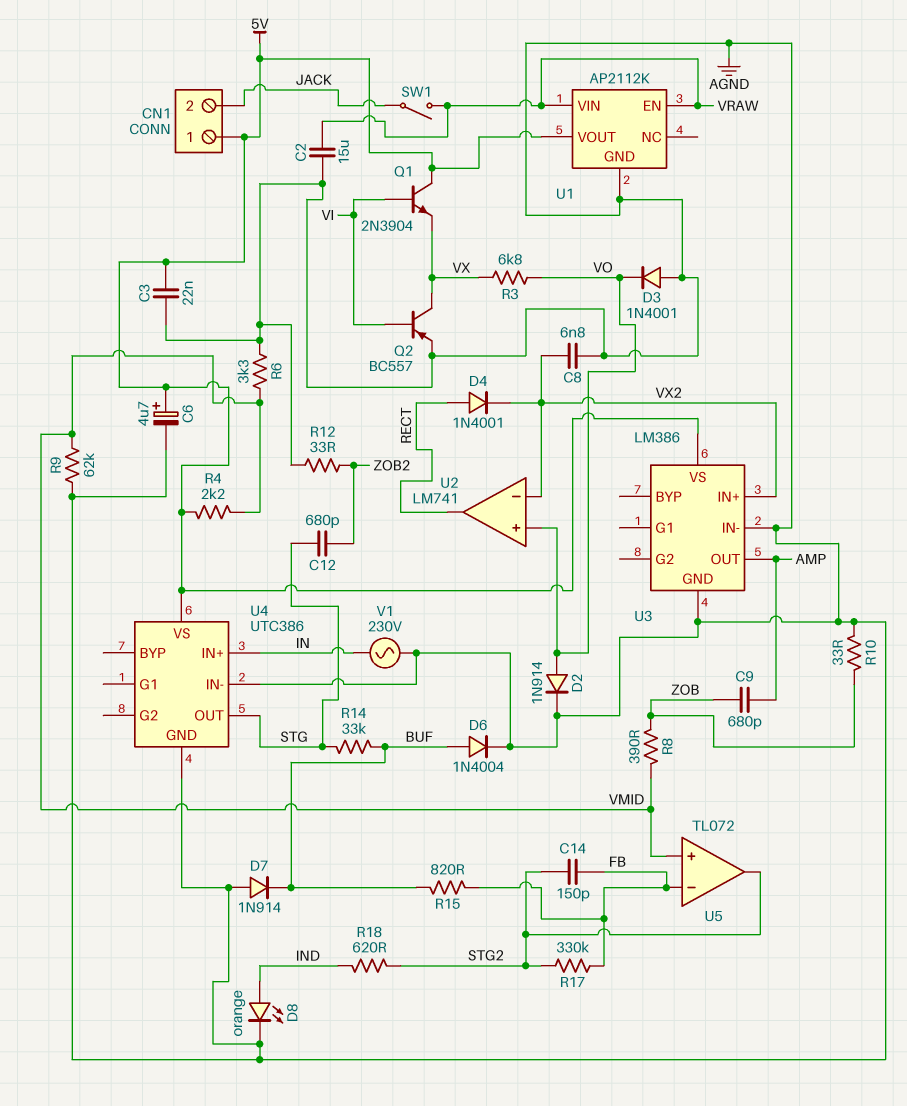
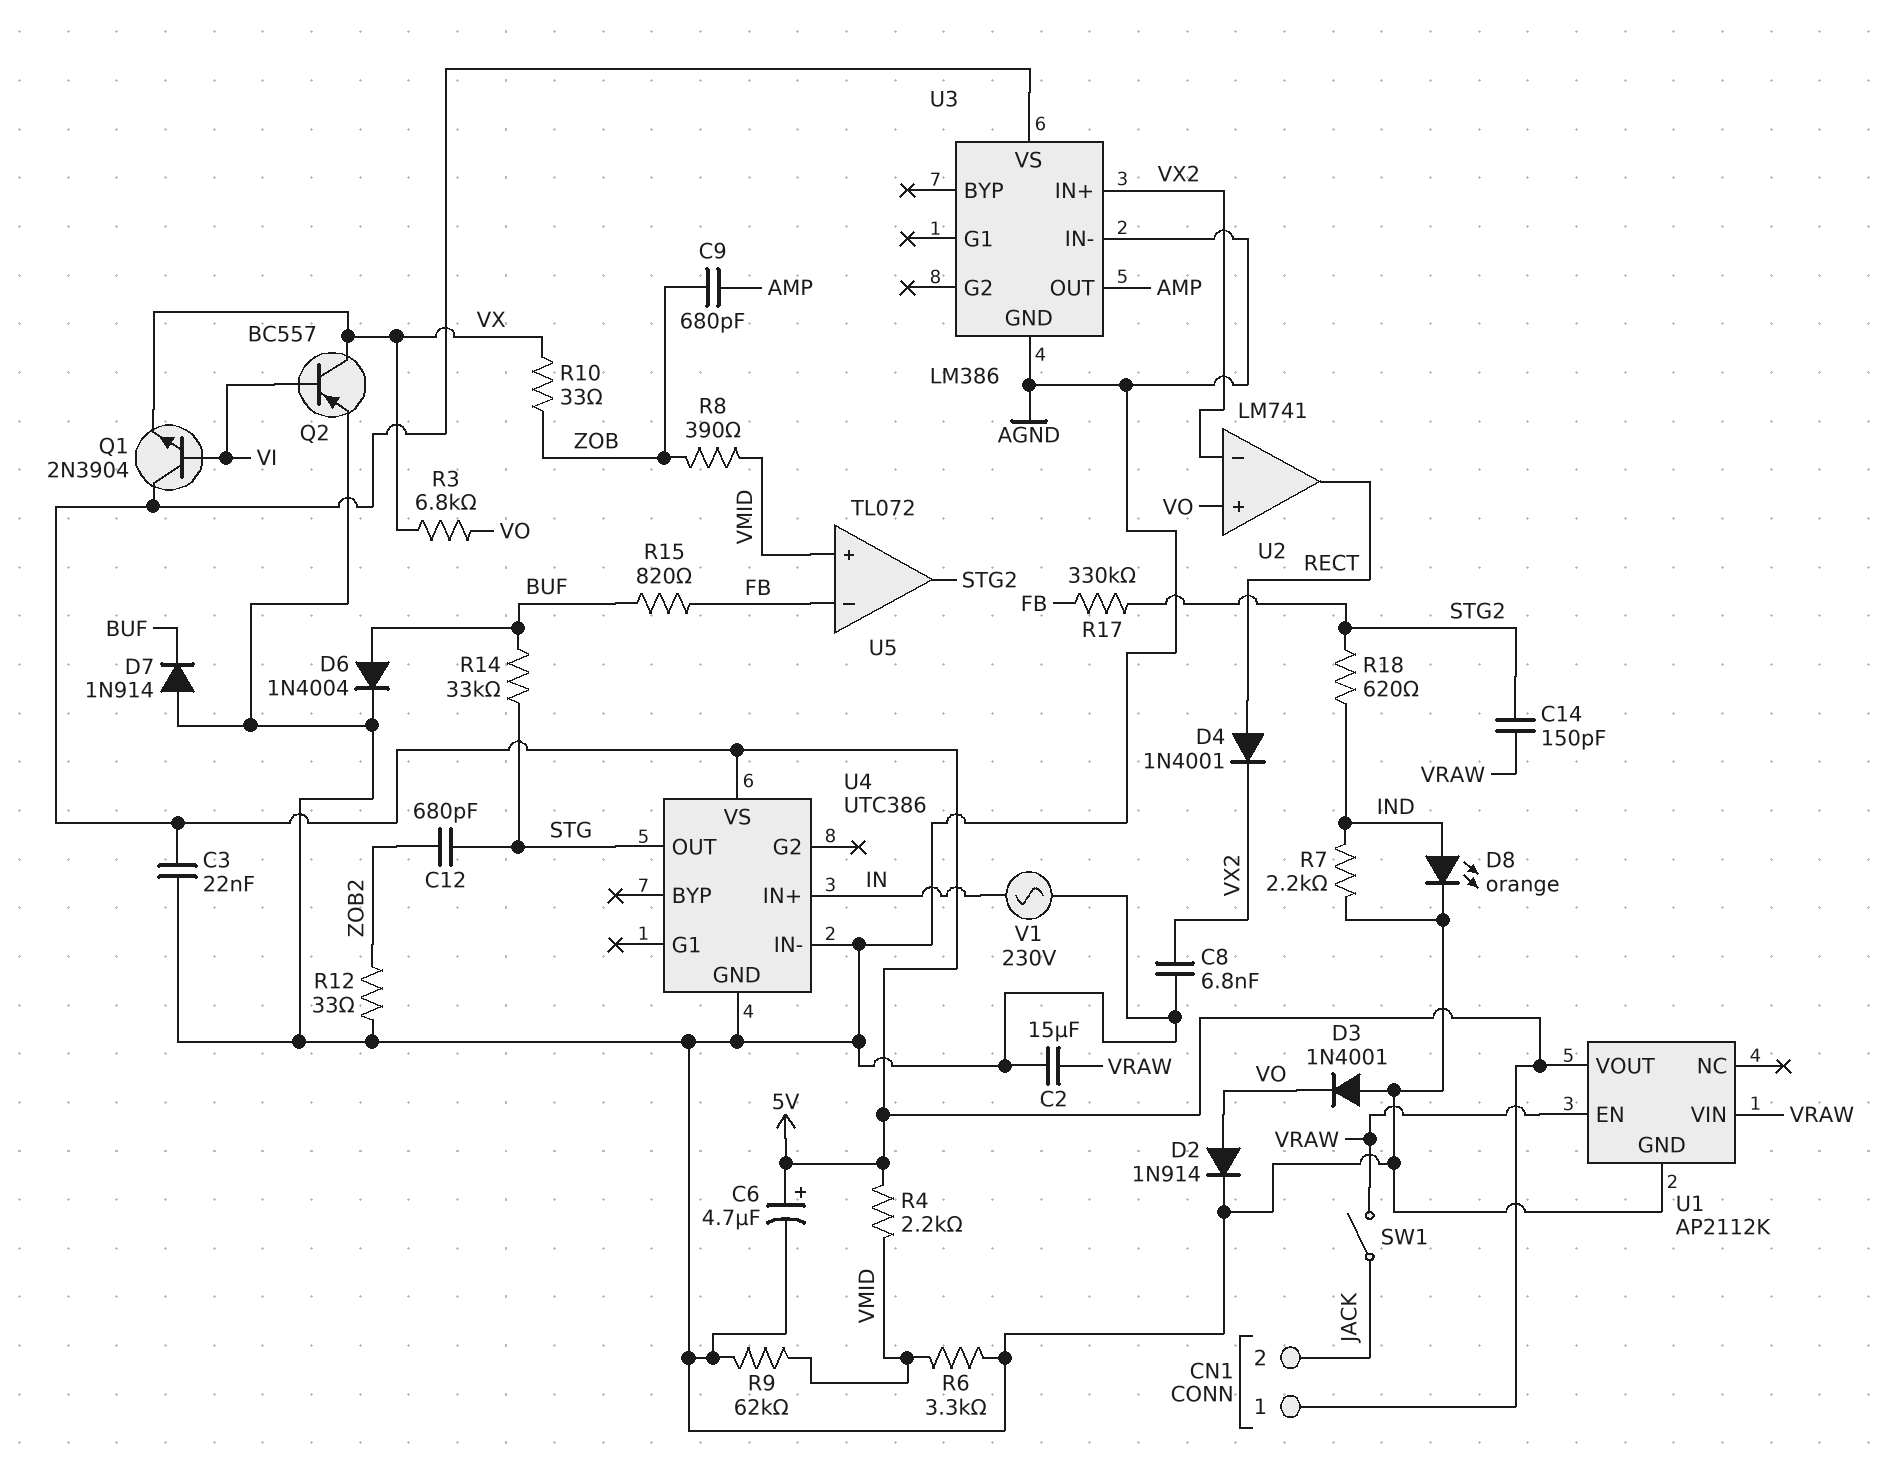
C14: 150pF (FB, STG2) -> 150pF (STG2, VRAW)
R7: none -> 2.2k (AGND, IND)
R10: 33 (AGND, ZOB) -> 33 (VX, ZOB)

